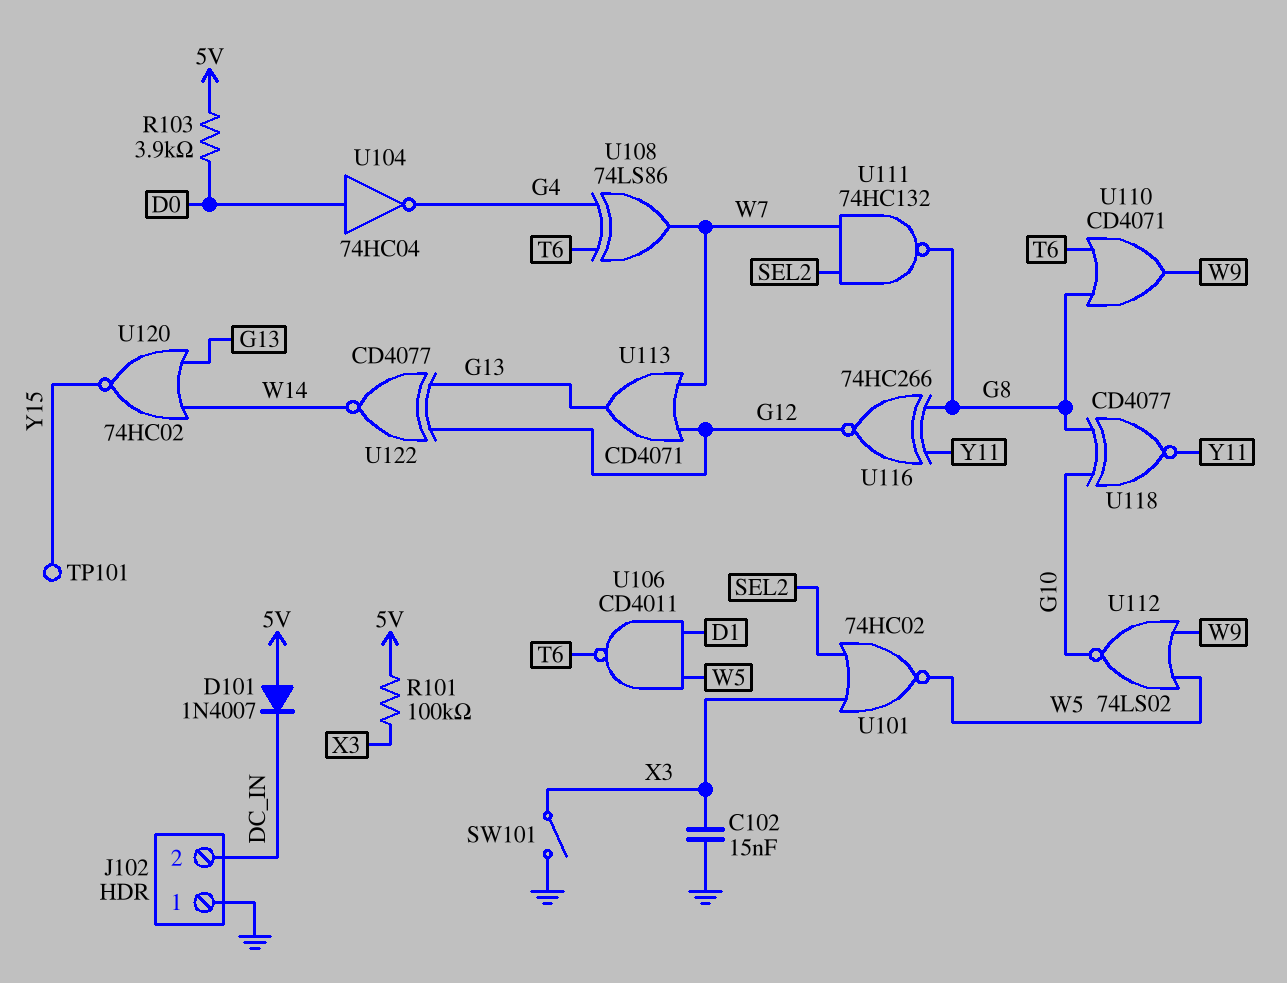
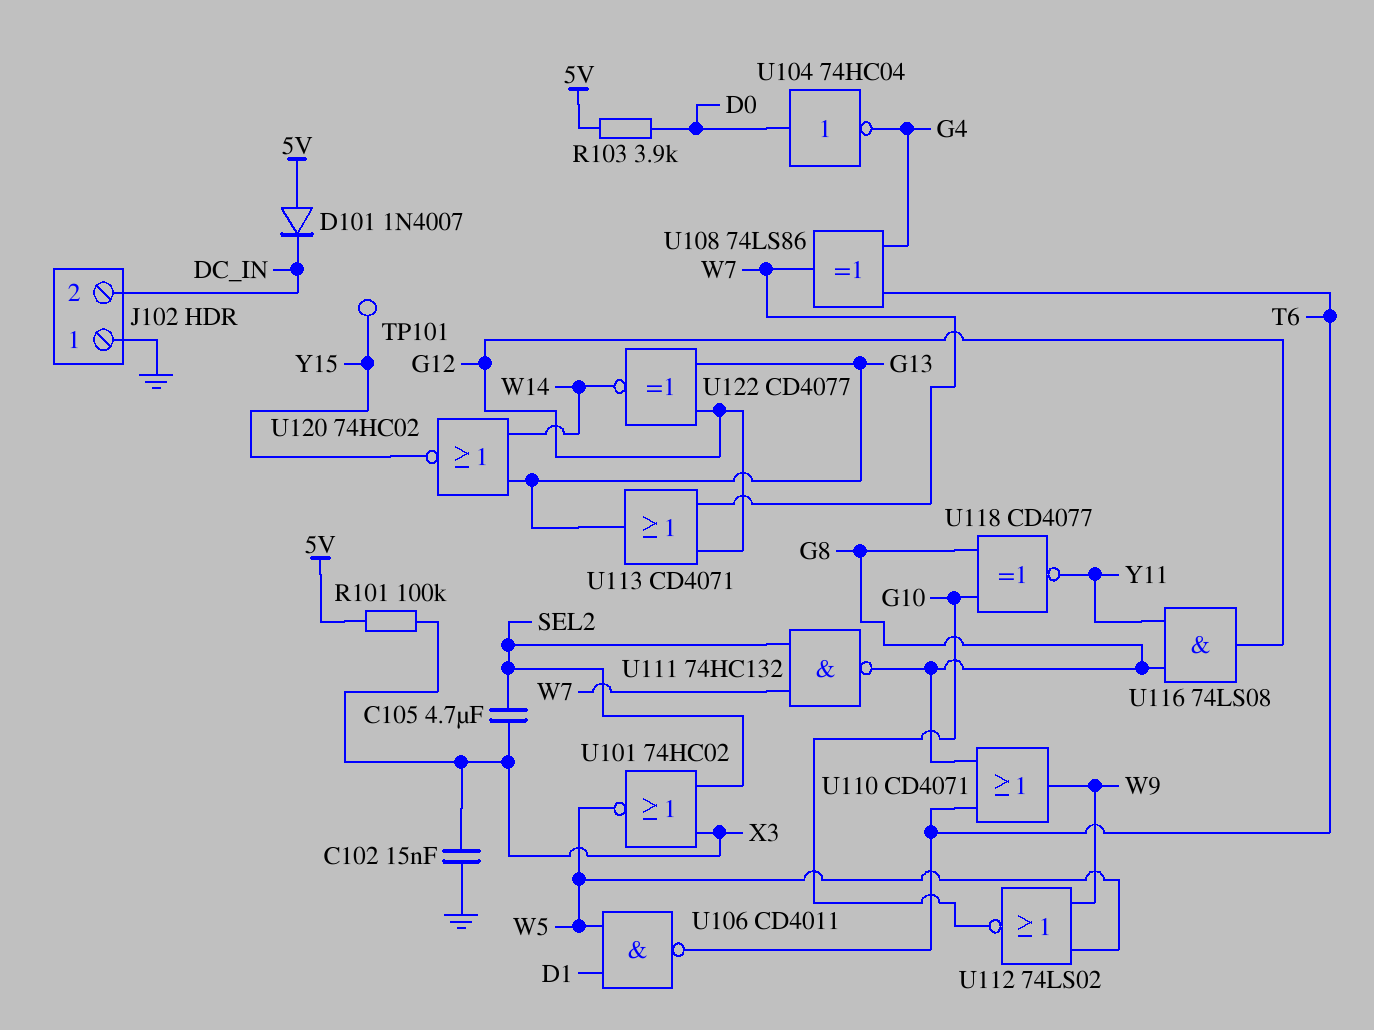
C105: none -> 4.7uF (SEL2, X3)
SW101: switch (GND, X3) -> none
U116: XNOR 74HC266 (in G8, in Y11, out G12) -> AND 74LS08 (in G8, in Y11, out G12)

